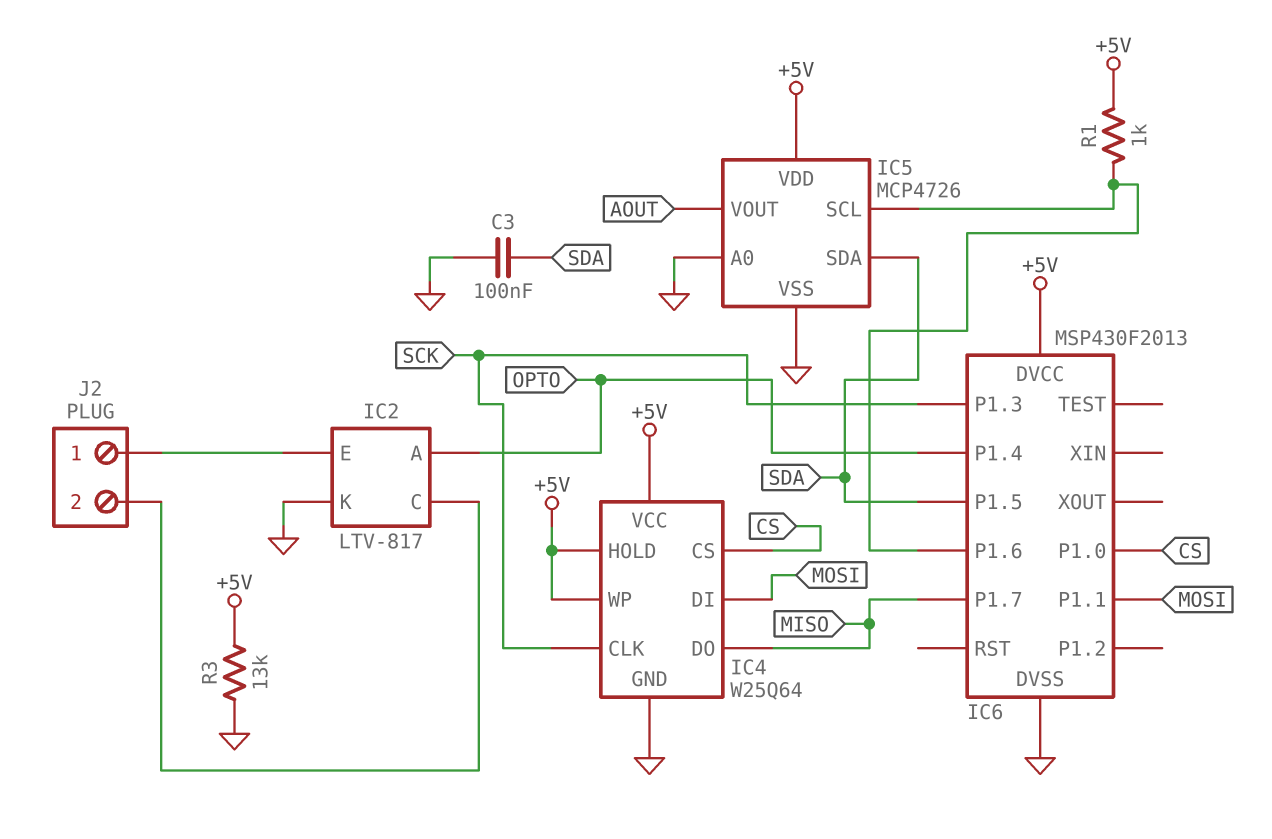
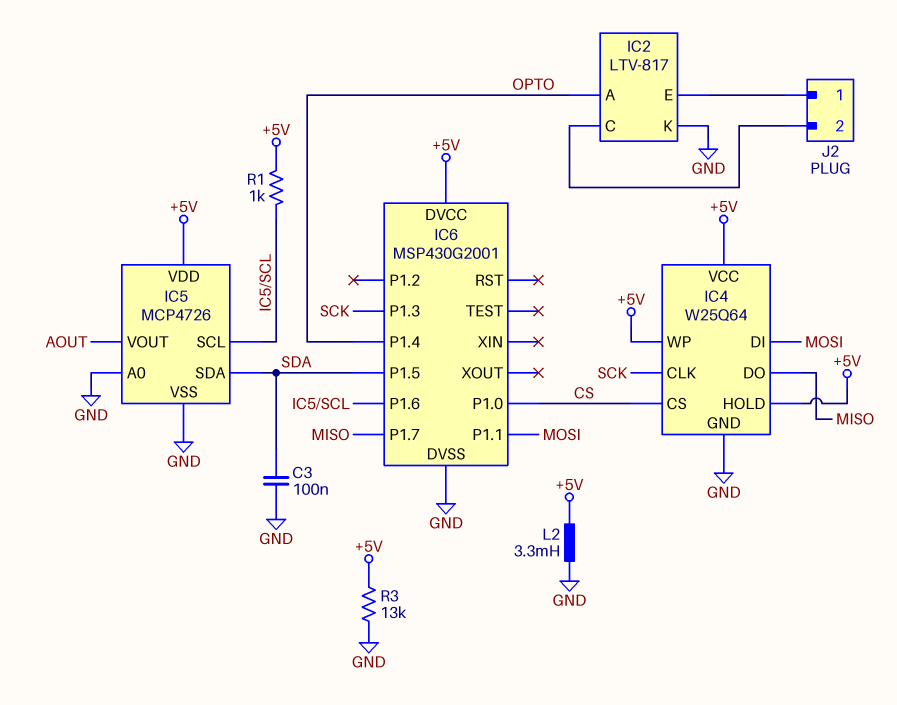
IC6: MSP430F2013 -> MSP430G2001
L2: none -> 3.3mH (+5V, GND)

